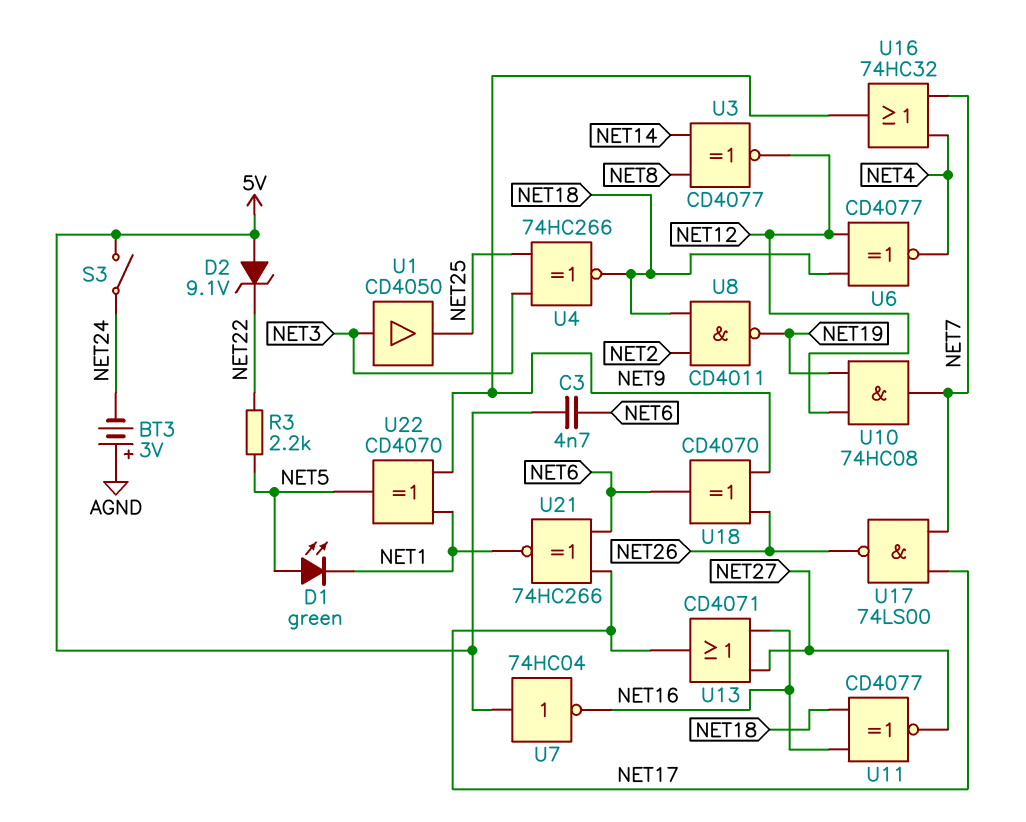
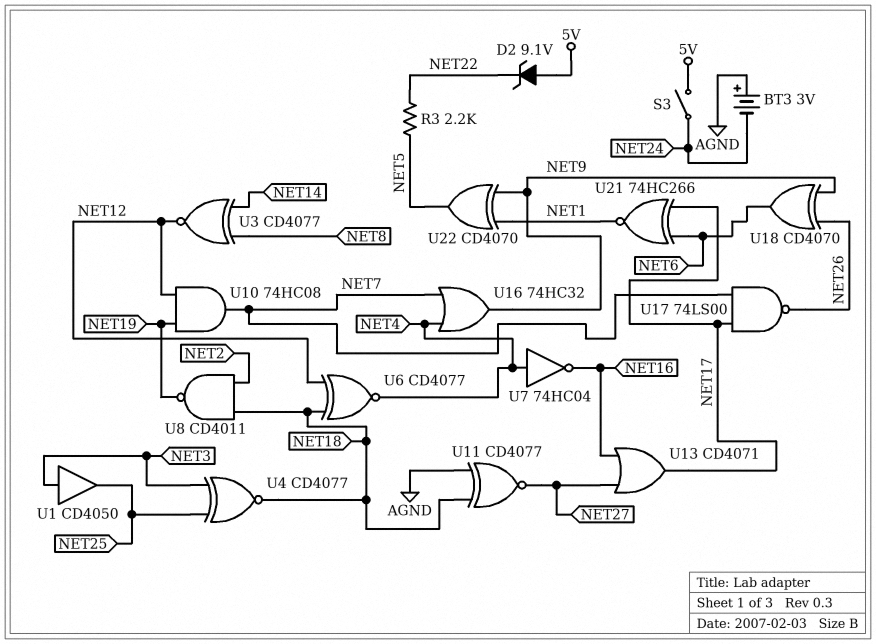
C3: 4.7nF (5V, NET6) -> none
D1: LED green (A NET5, K NET1) -> none
U4: XNOR 74HC266 (in NET3, in NET25, out NET18) -> XNOR CD4077 (in NET3, in NET25, out NET18)
U7: NOT 74HC04 (in 5V, out NET16) -> NOT 74HC04 (in NET4, out NET16)
U11: XNOR CD4077 (in NET16, in NET18, out NET27) -> XNOR CD4077 (in AGND, in NET18, out NET27)

